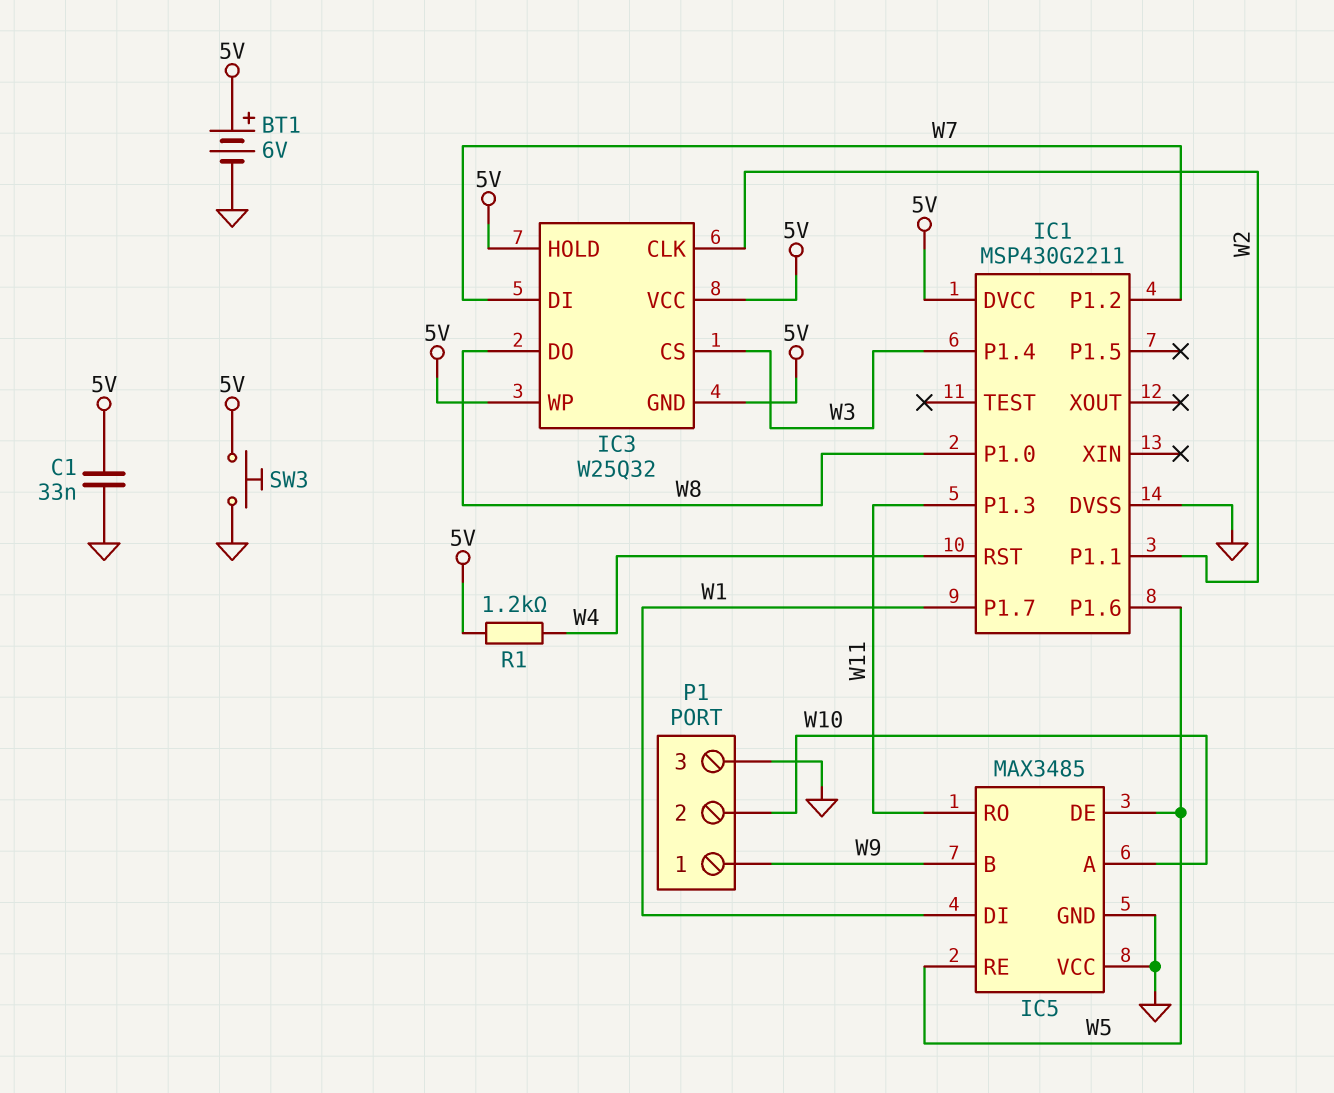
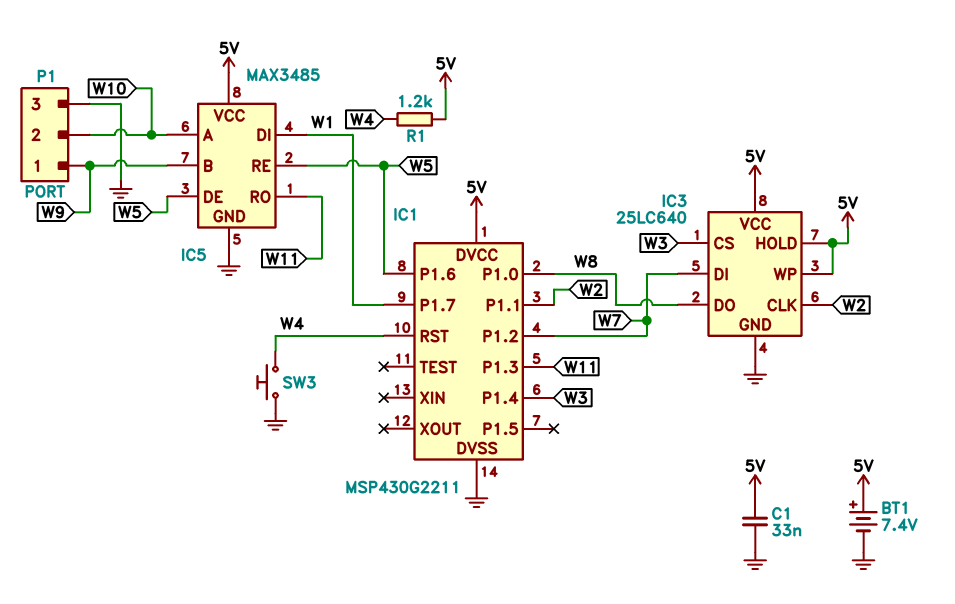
BT1: 6V (plus 5V, minus GND) -> 7.4V (plus 5V, minus GND)
IC3: W25Q32 -> 25LC640
IC3 pin GND: 5V -> GND
IC5 pin VCC: GND -> 5V
SW3: button (5V, GND) -> button (GND, W4)

